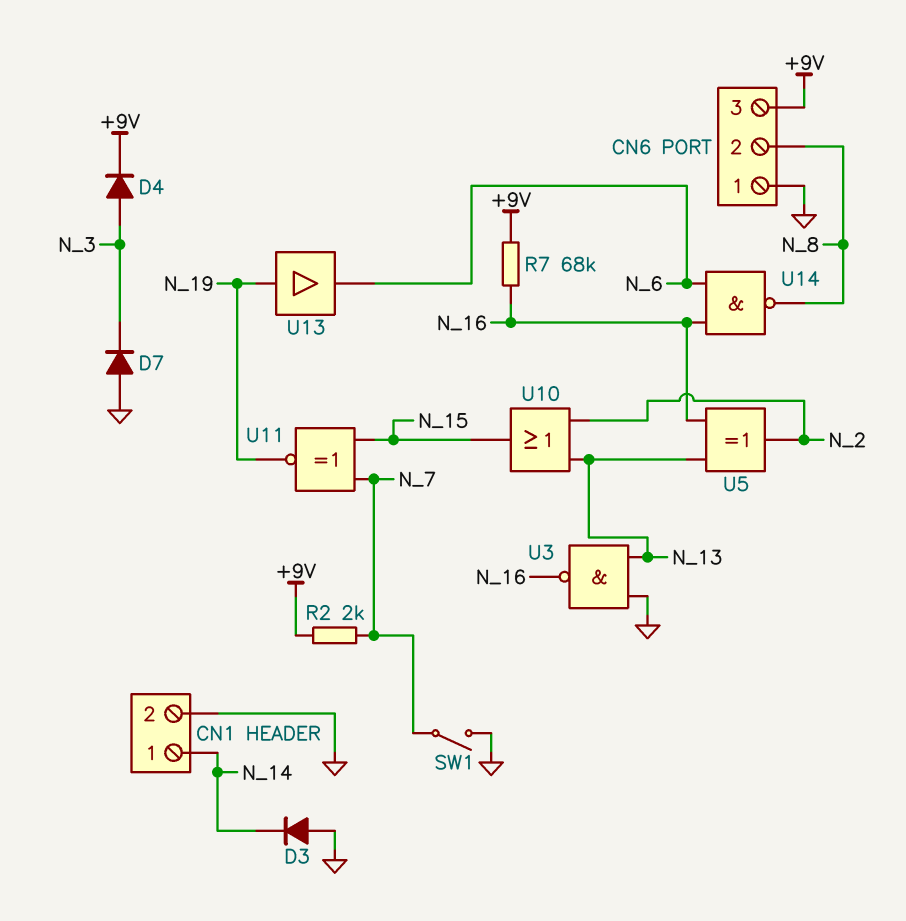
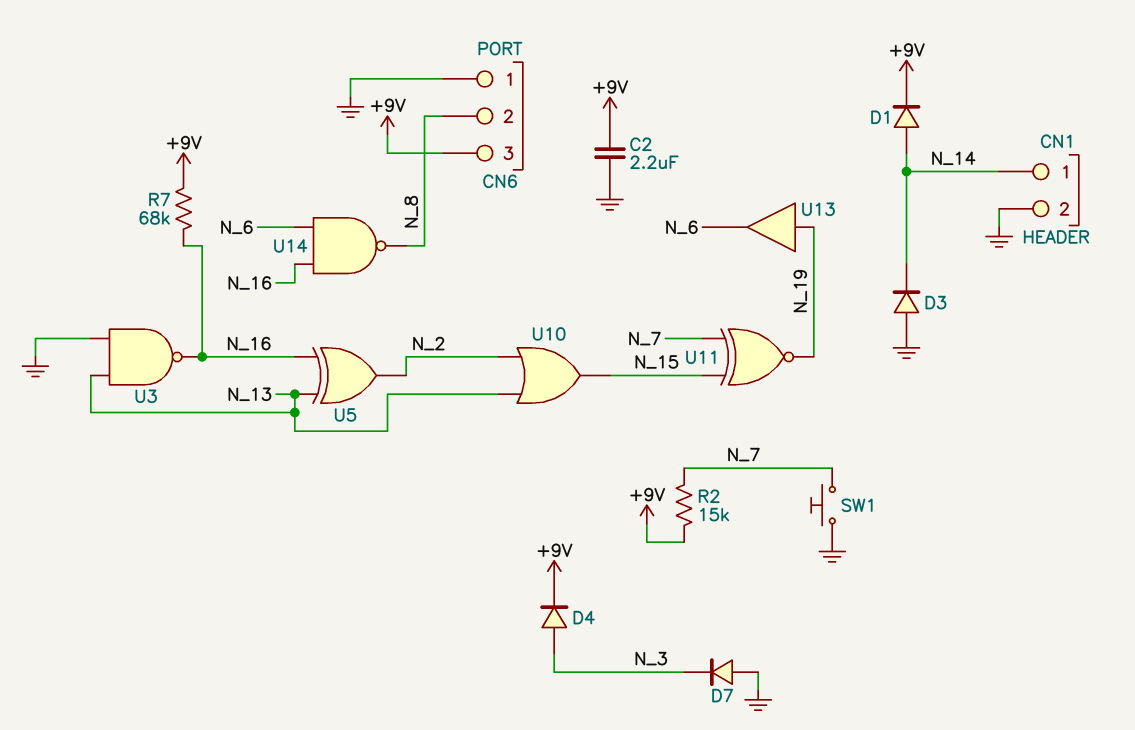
C2: none -> 2.2uF (+9V, GND)
D1: none -> diode (A N_14, K +9V)
R2: 2k (+9V, N_7) -> 15k (+9V, N_7)
SW1: switch (GND, N_7) -> button (GND, N_7)

